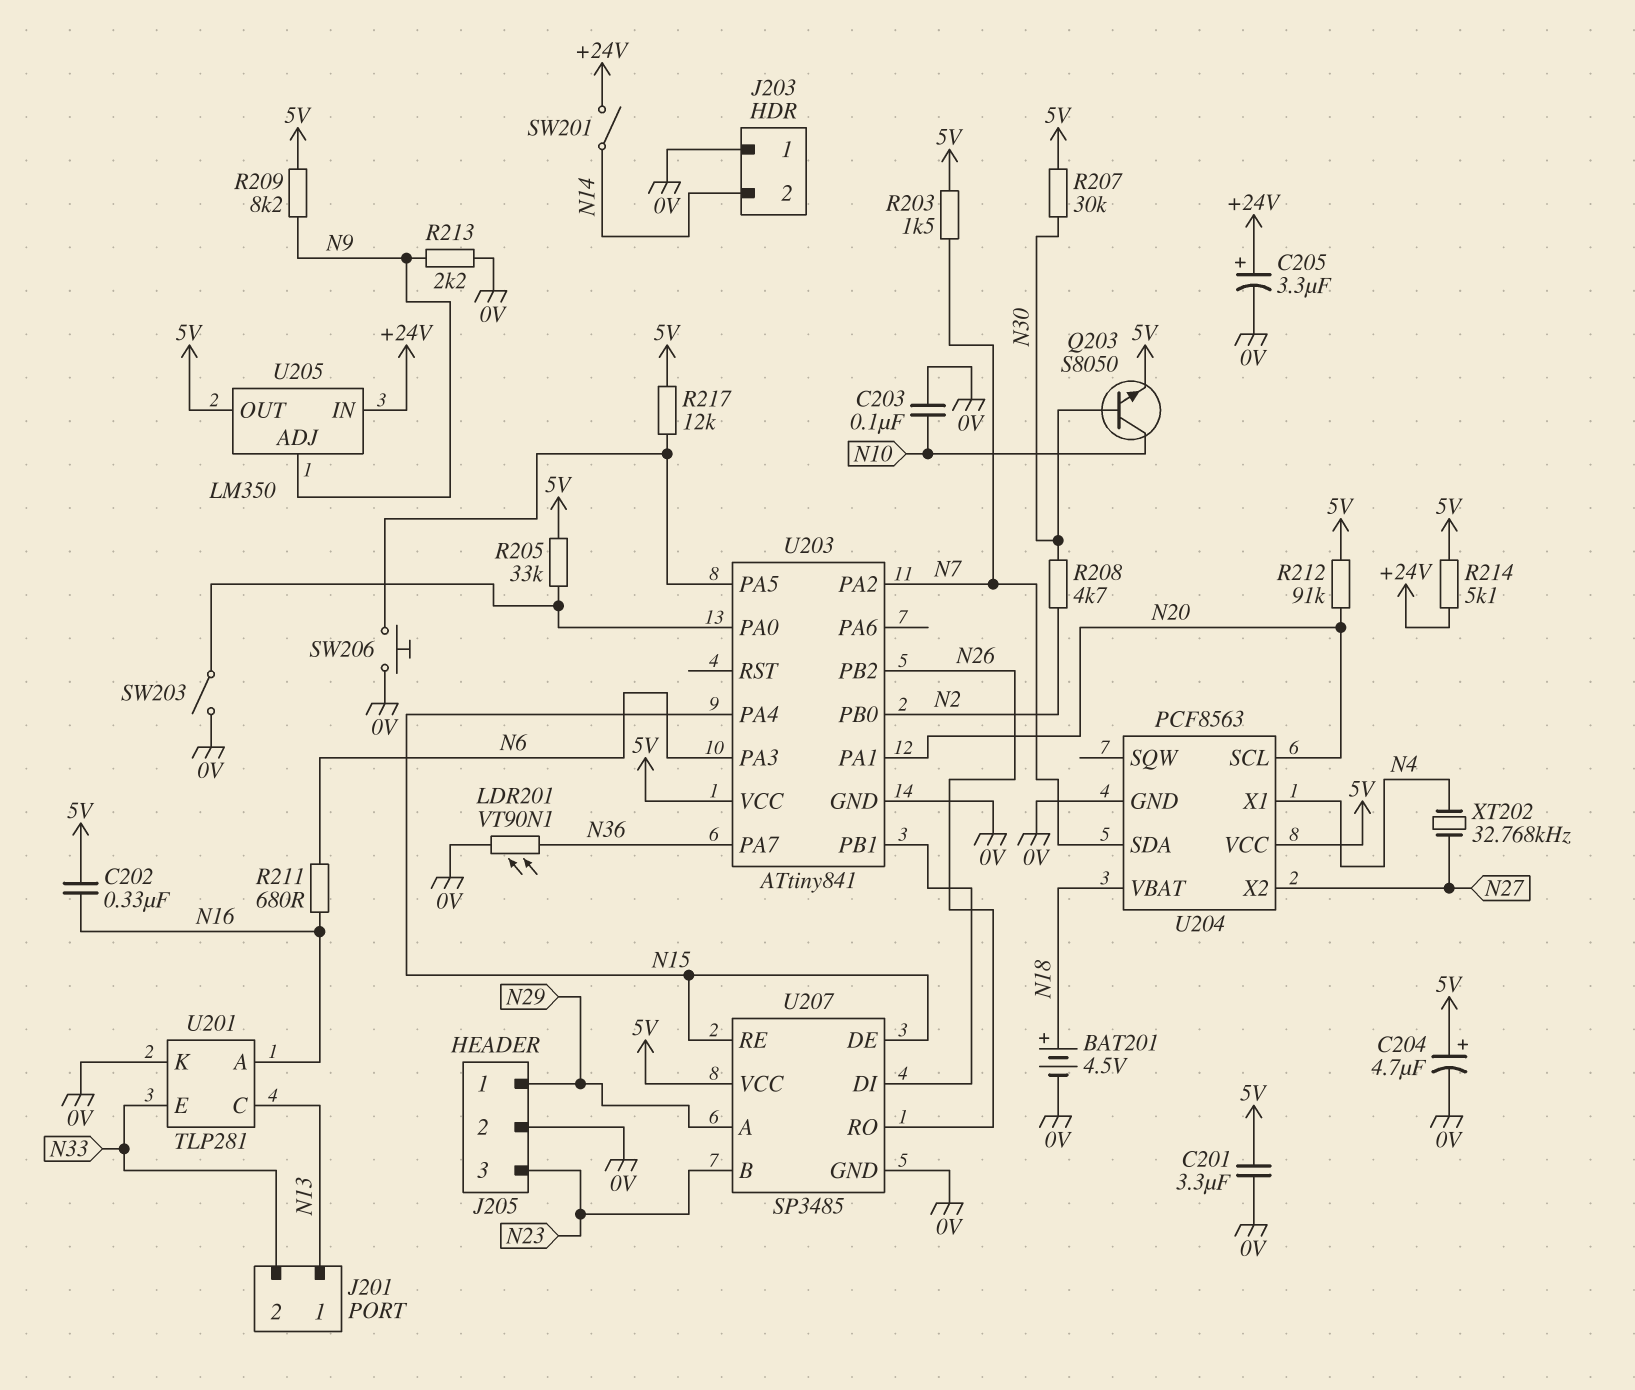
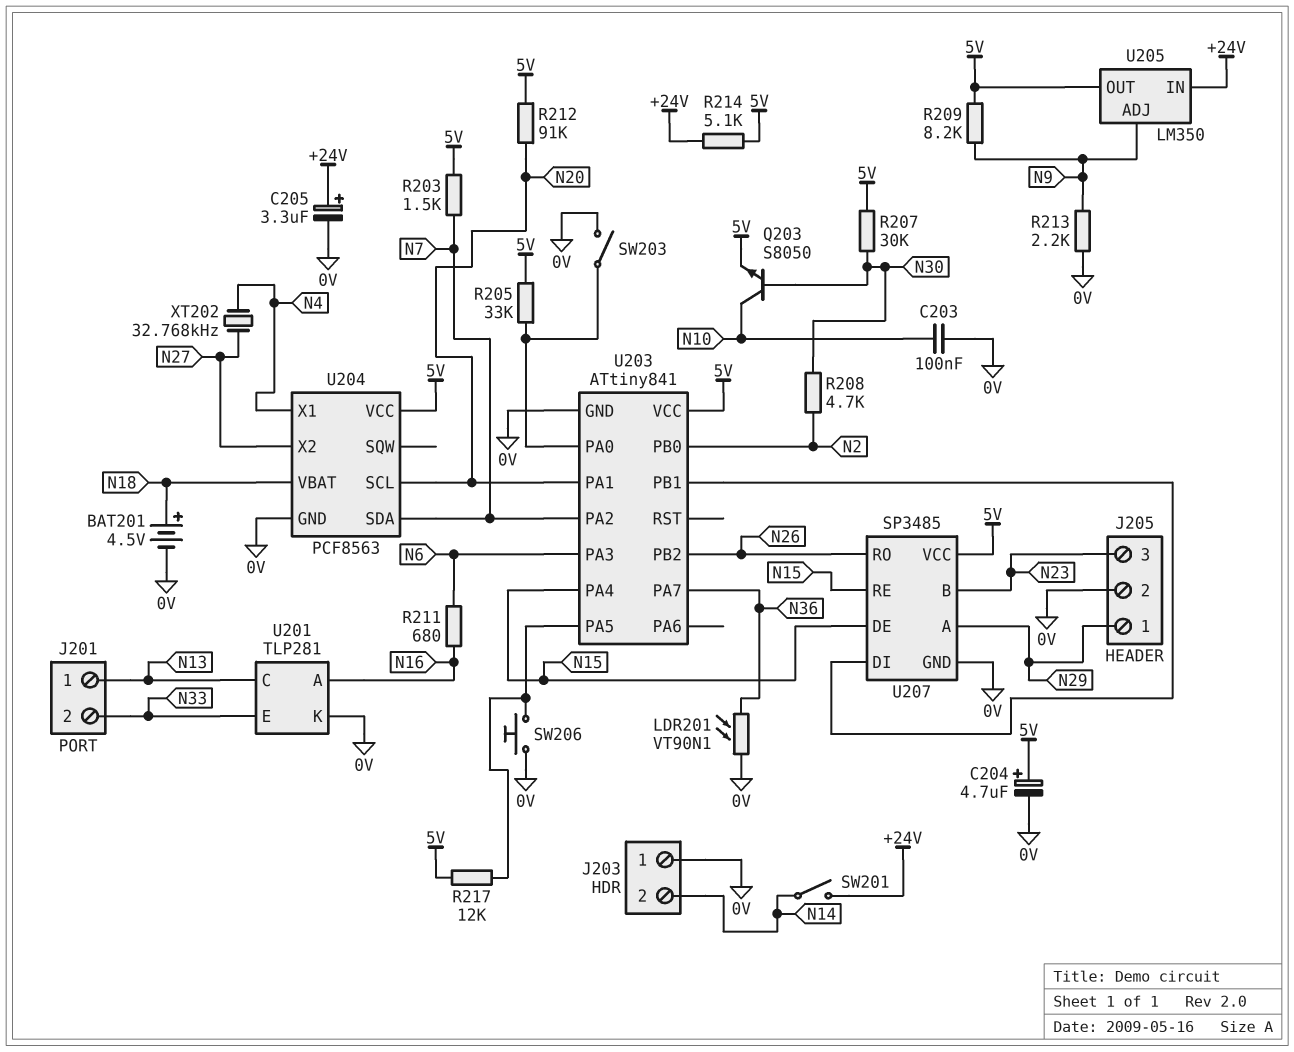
C201: 3.3uF (0V, 5V) -> none
C202: 330nF (5V, N16) -> none

